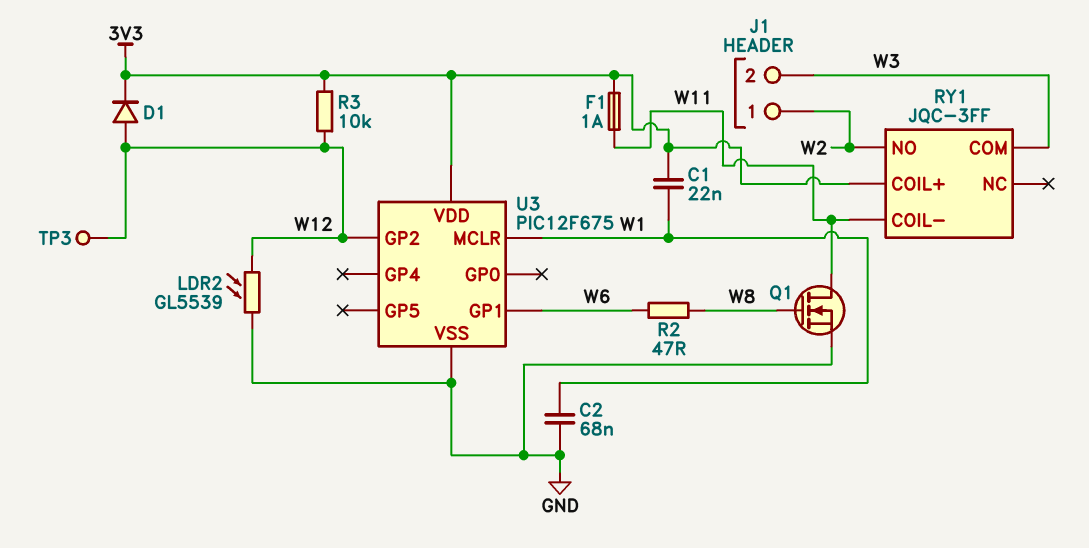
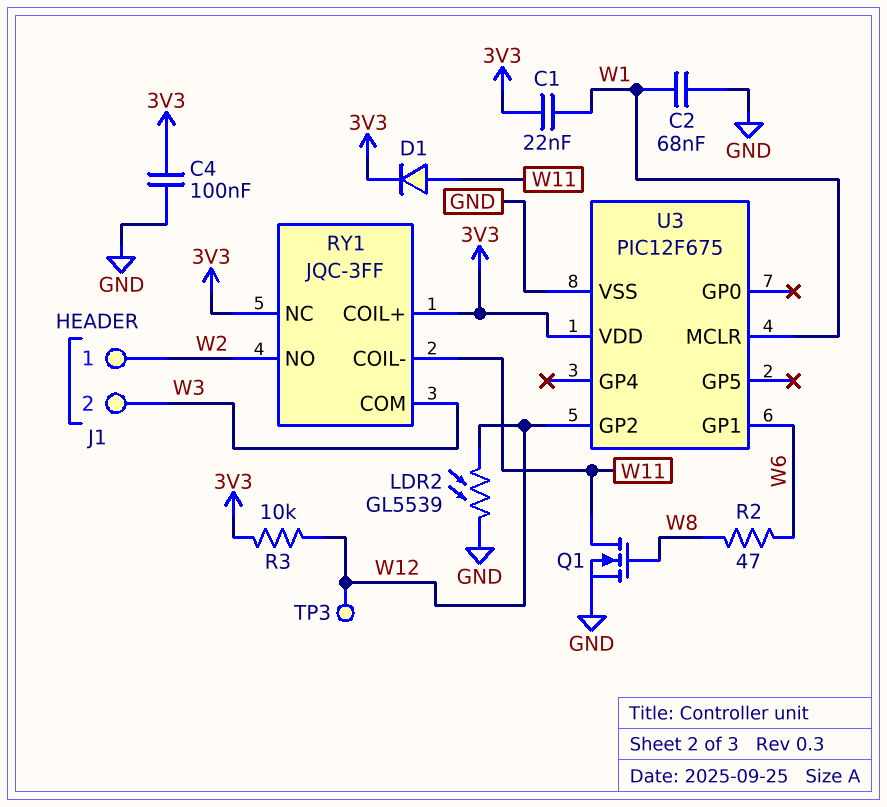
C4: none -> 100nF (3V3, GND)
D1: diode (A W12, K 3V3) -> diode (A W11, K 3V3)
F1: 1A (3V3, W11) -> none
RY1 pin NC: none -> 3V3

